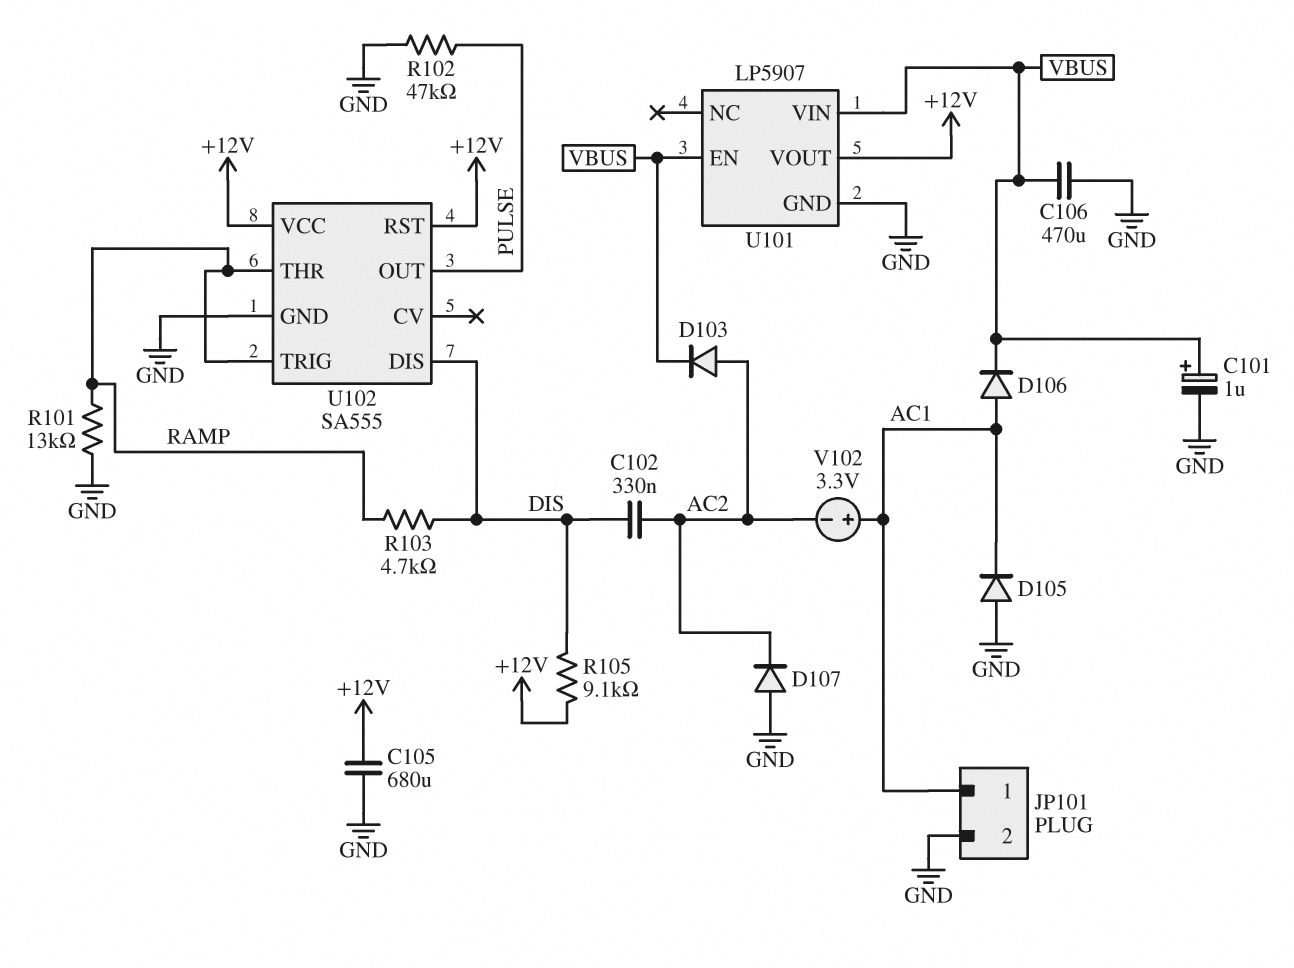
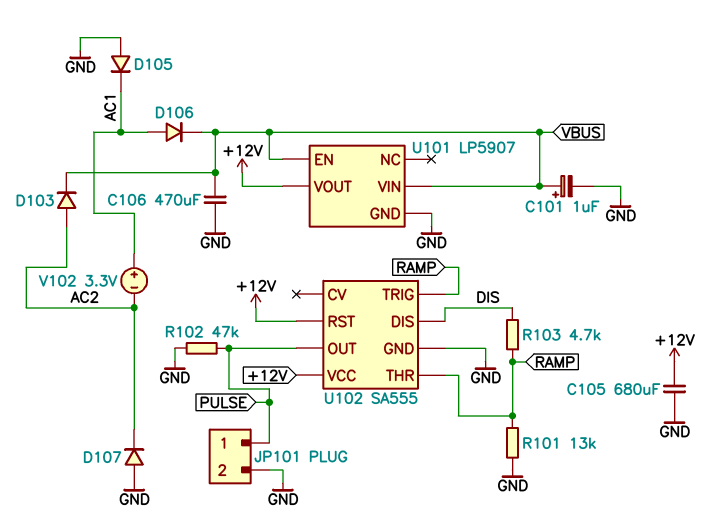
C102: 330nF (AC2, DIS) -> none
JP101 pin 1: AC1 -> PULSE
R105: 9.1k (+12V, DIS) -> none

